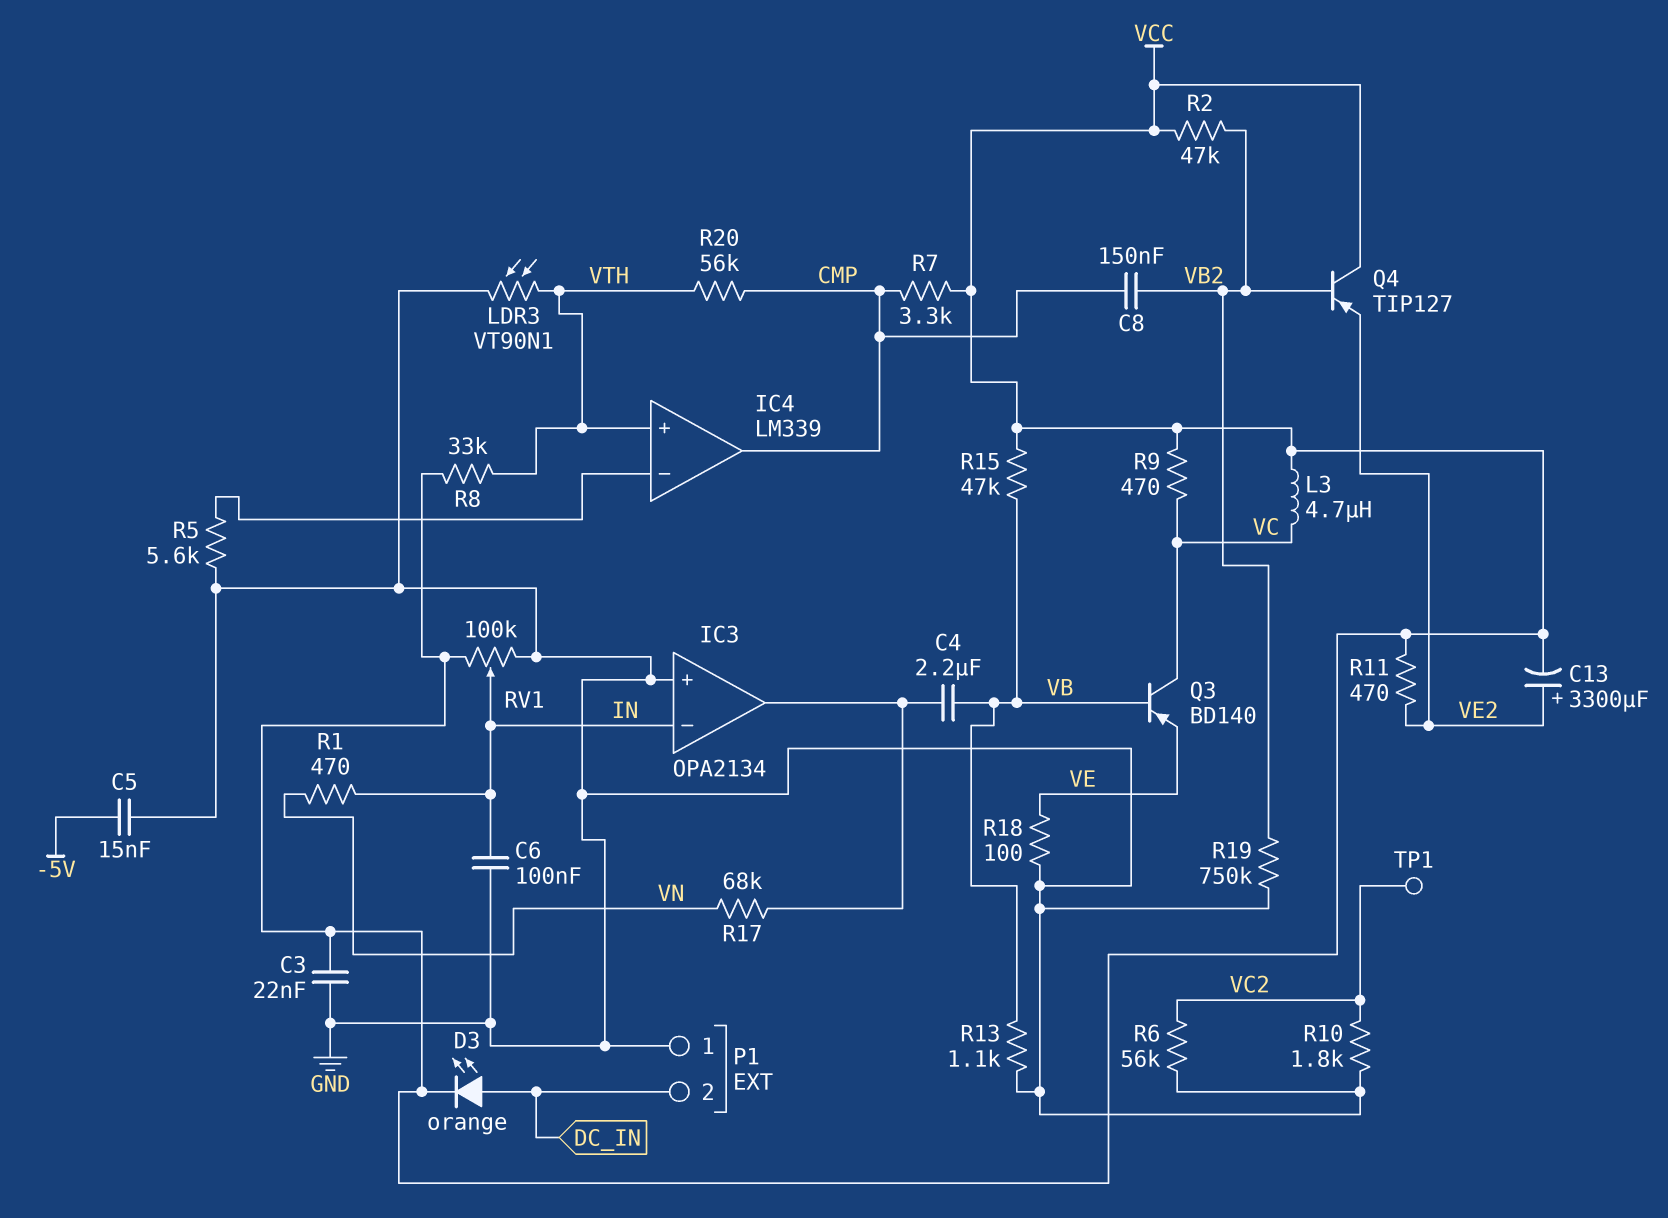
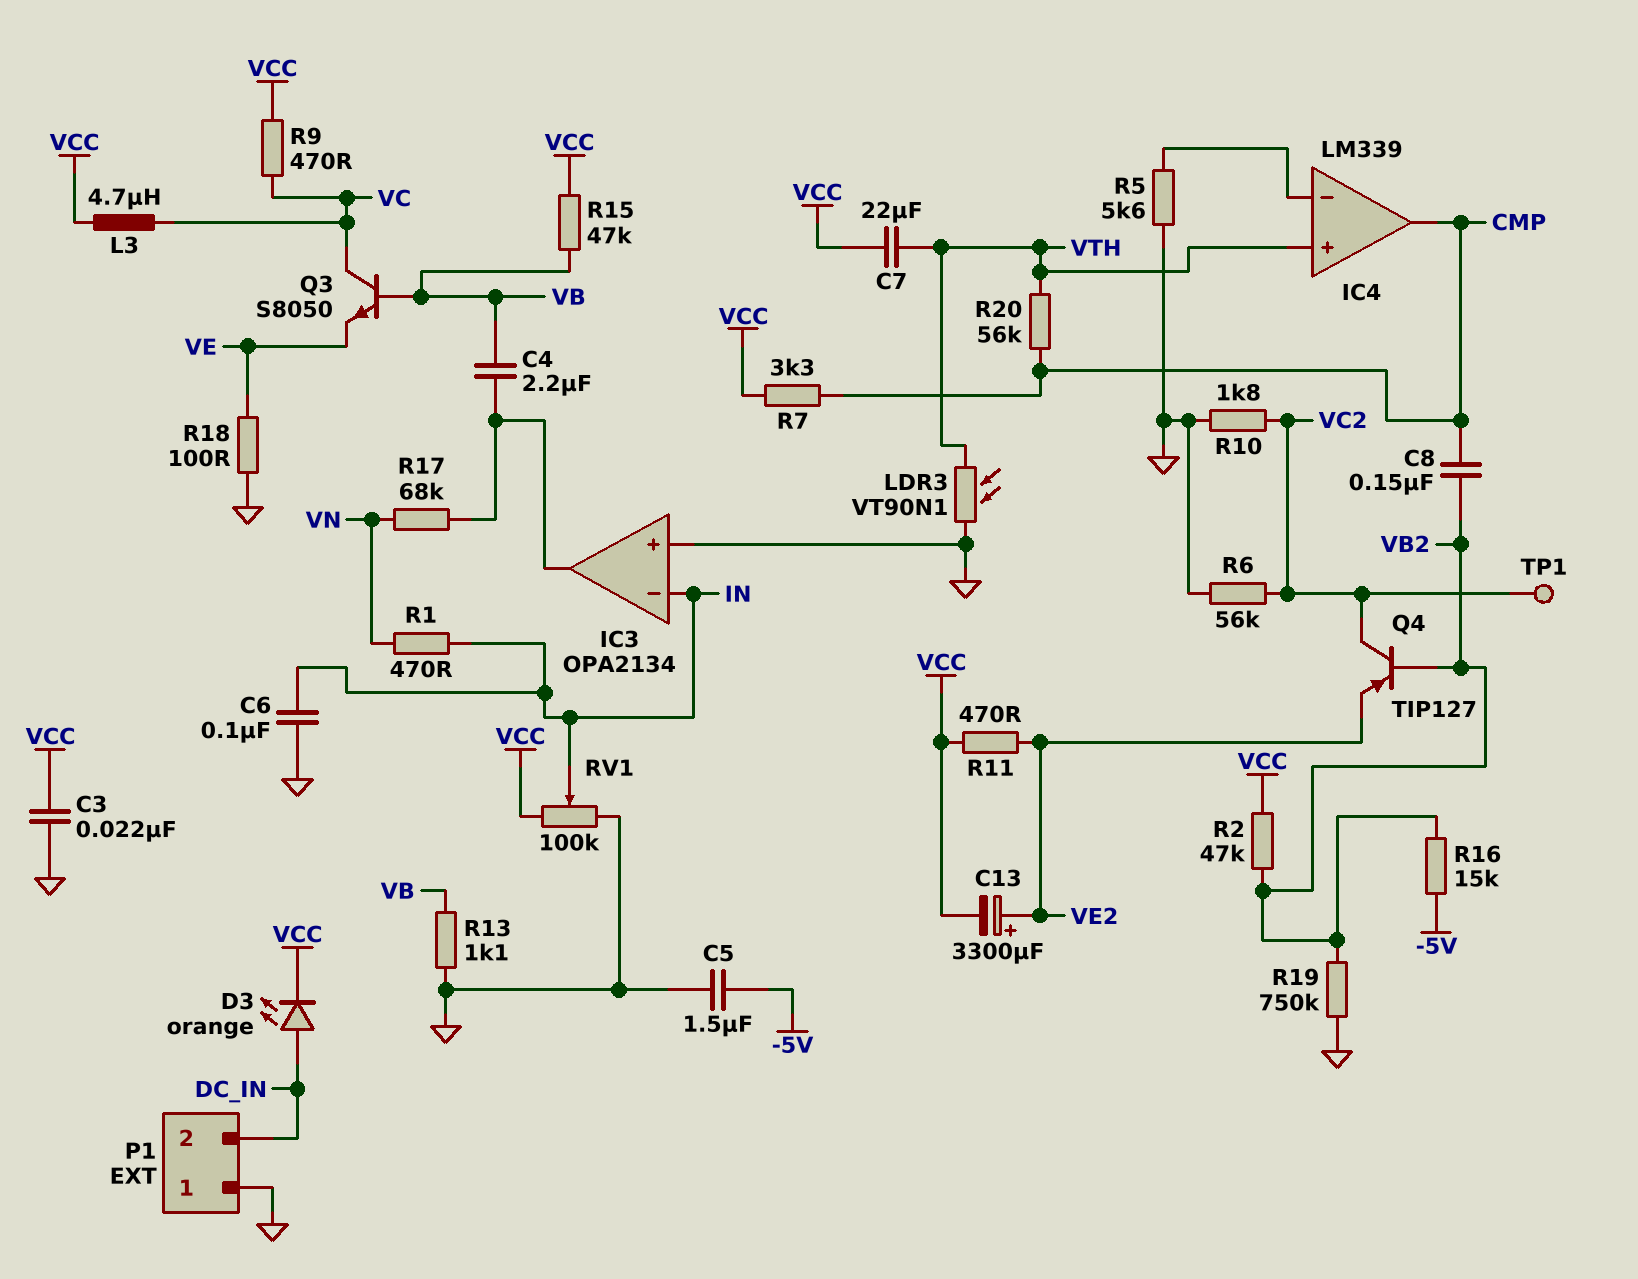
C5: 15nF (-5V, GND) -> 1.5uF (-5V, GND)
C7: none -> 22uF (VCC, VTH)
Q3: PNP BD140 (B VB, C VC, E VE) -> NPN S8050 (B VB, C VC, E VE)
Q4: PNP TIP127 (B VB2, C VCC, E VE2) -> PNP TIP127 (B VB2, C VC2, E VE2)
R8: 33k (VCC, VTH) -> none
R16: none -> 15k (-5V, VB2)

